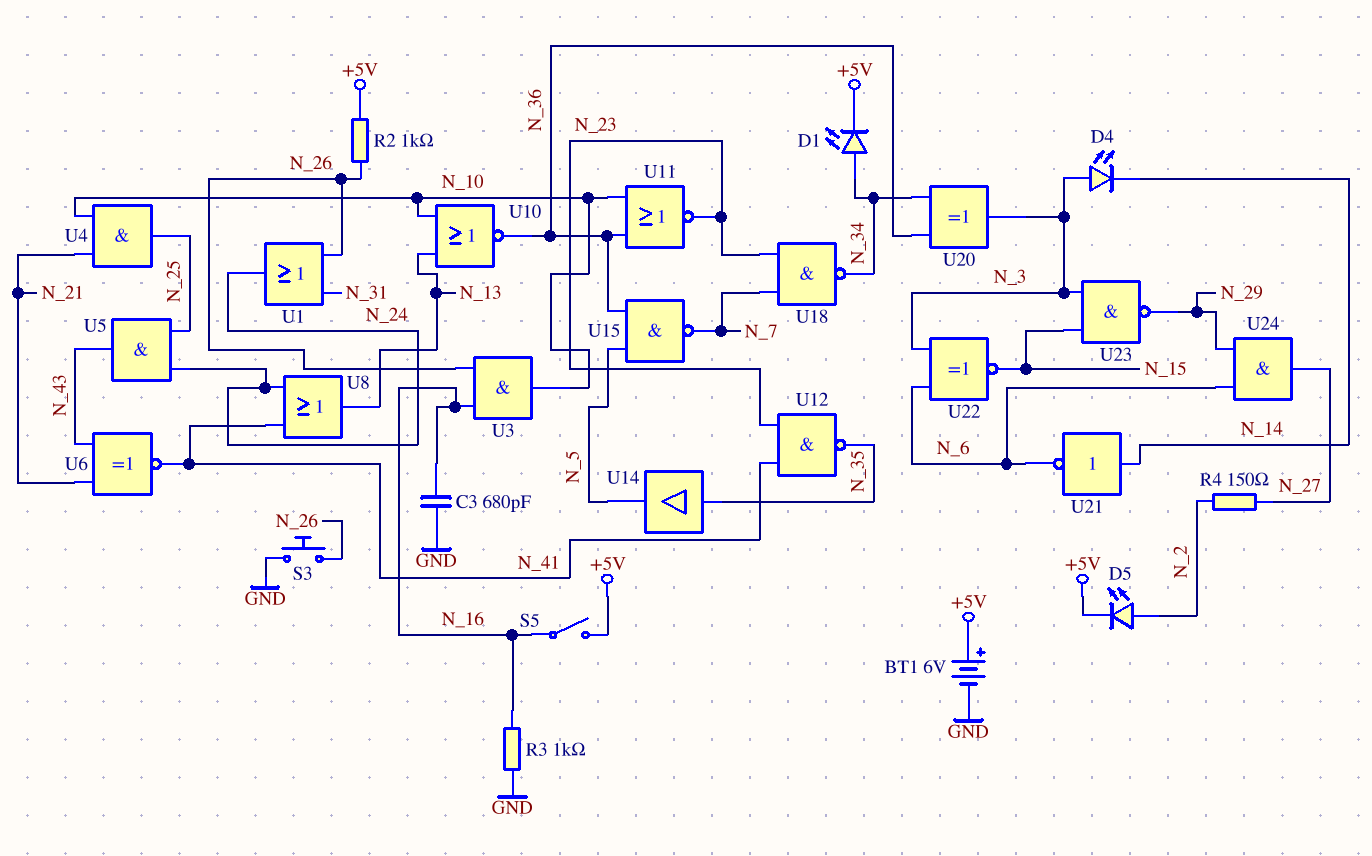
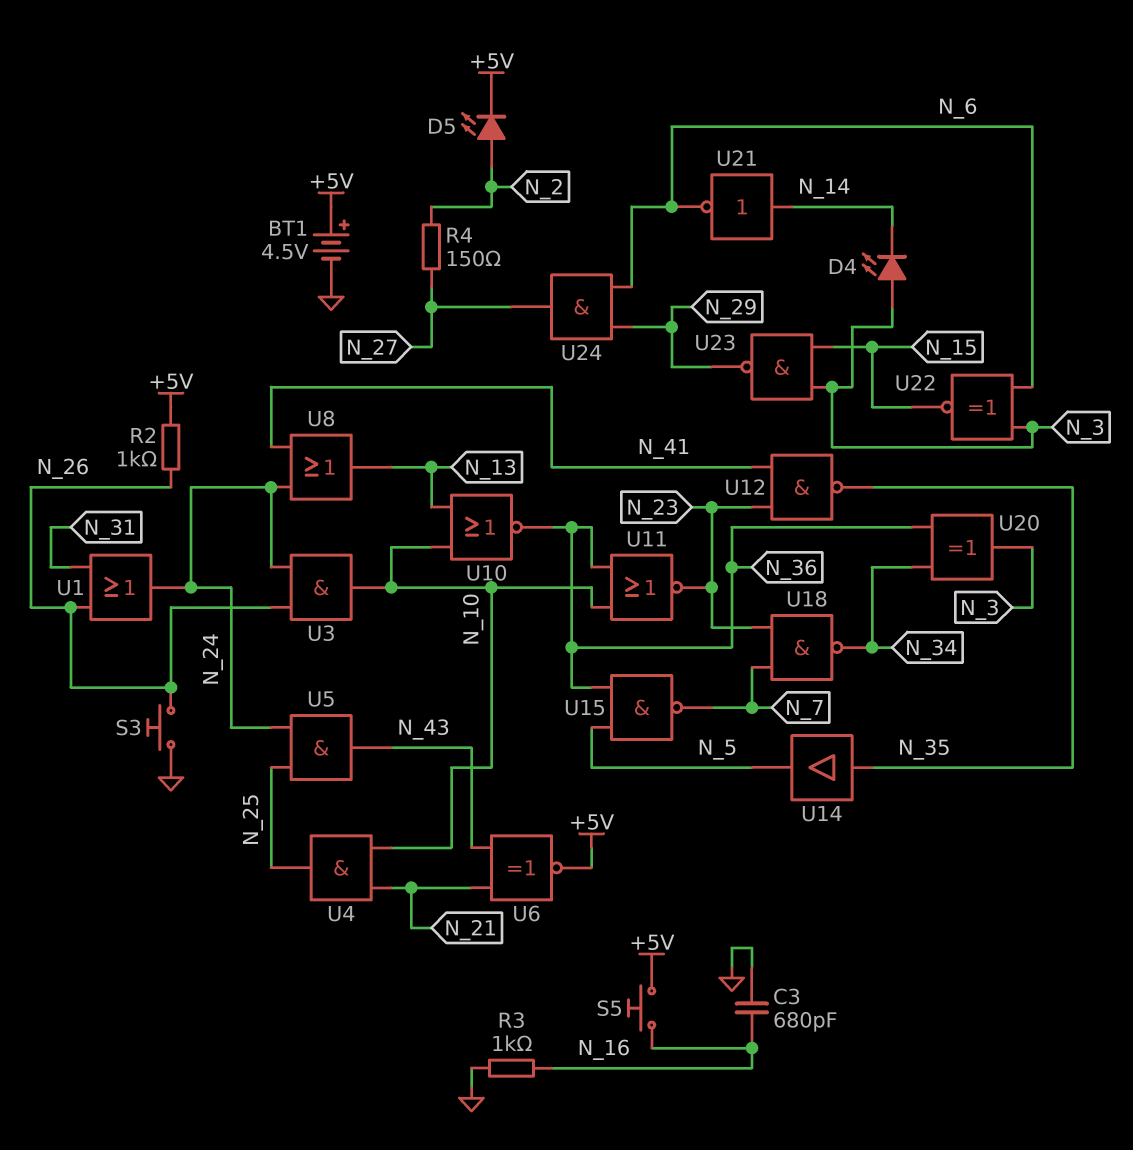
BT1: 6V (plus +5V, minus GND) -> 4.5V (plus +5V, minus GND)
D1: LED (A N_34, K +5V) -> none
S5: switch (+5V, N_16) -> button (+5V, N_16)
U3: AND (in N_16, in N_26, out N_10) -> AND (in N_24, in N_26, out N_10)
U6: XNOR (in N_21, in N_43, out N_41) -> XNOR (in N_21, in N_43, out +5V)

